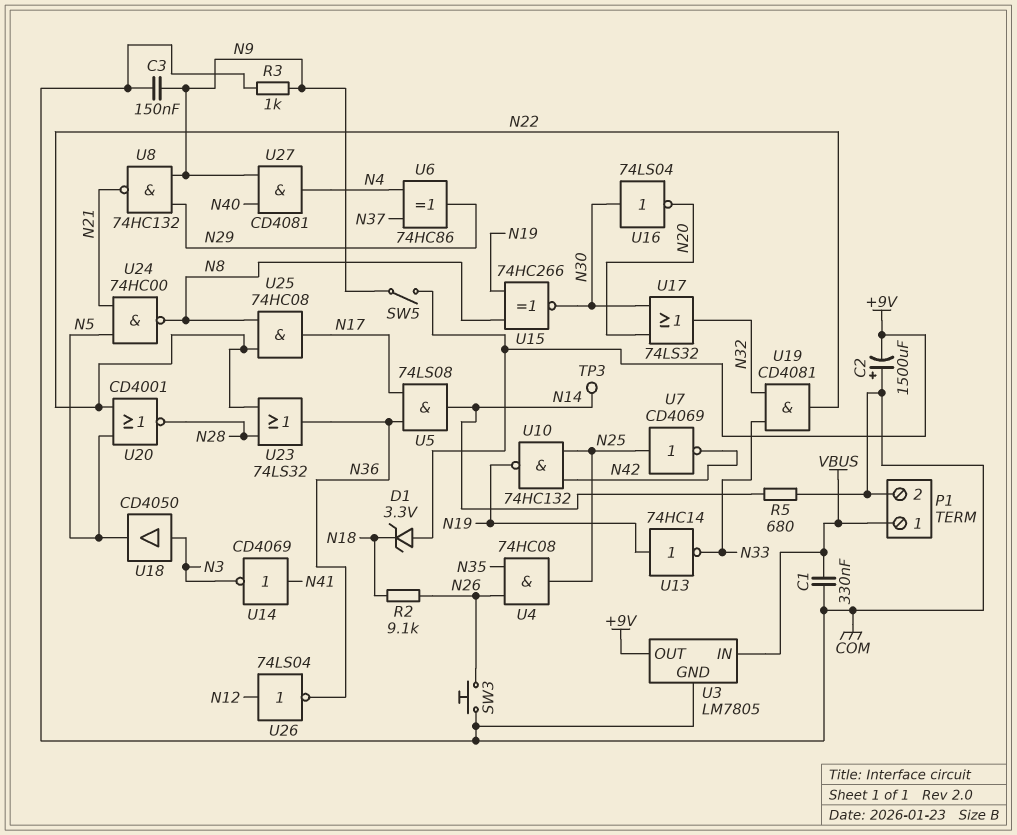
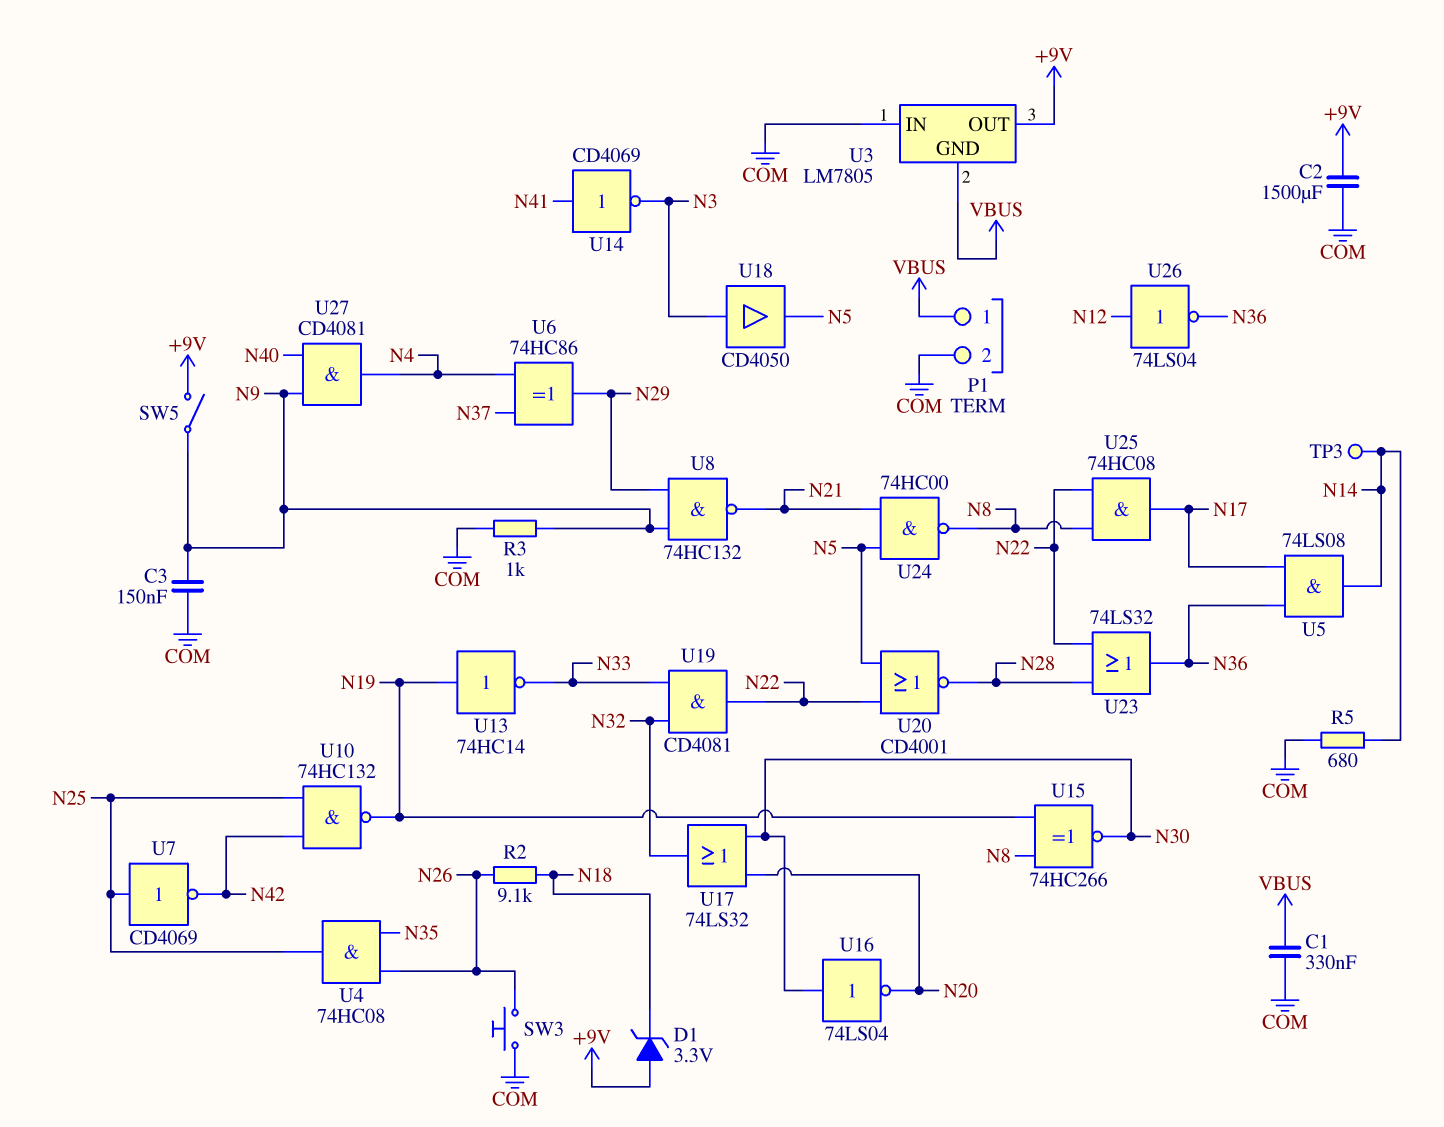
C2: 1500uF (plus COM, minus +9V) -> 1500uF (+9V, COM)
U3 pin GND: COM -> VBUS
U3 pin IN: VBUS -> COM

